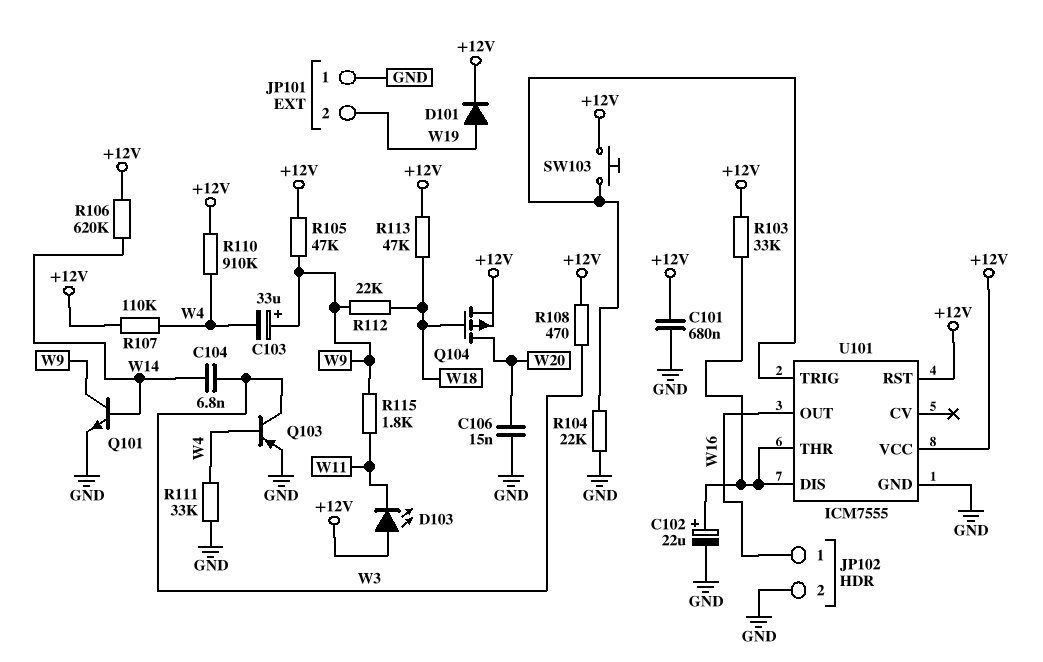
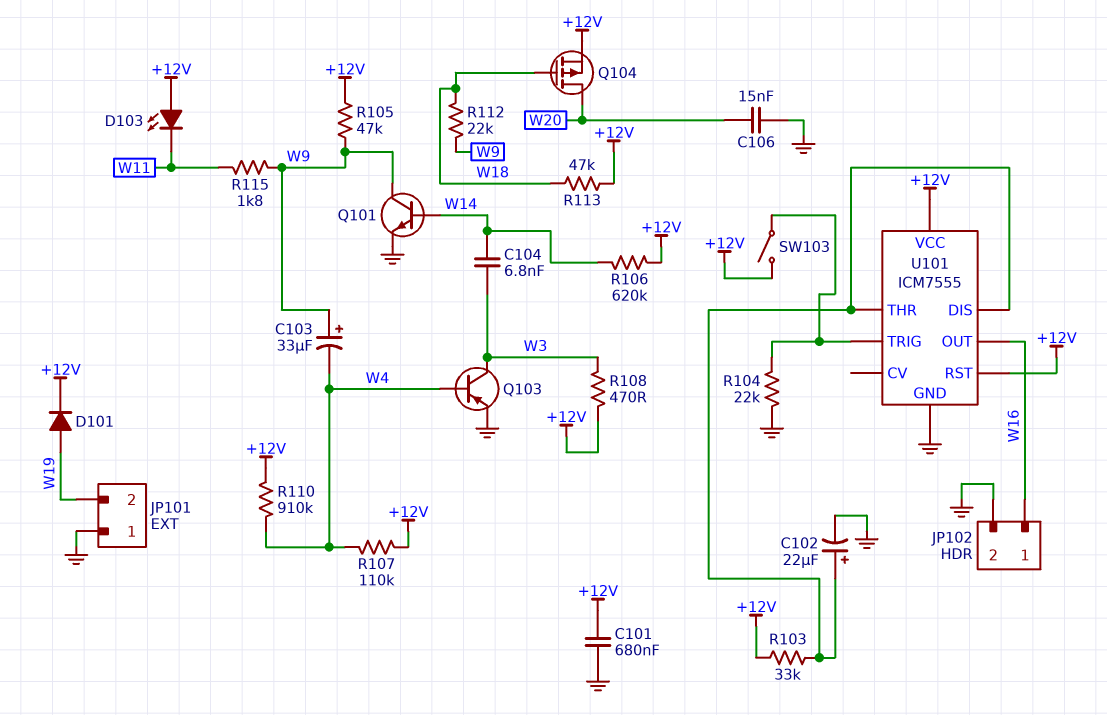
R111: 33k (GND, W4) -> none
SW103: button (+12V, U101/TRIG) -> switch (+12V, U101/TRIG)

